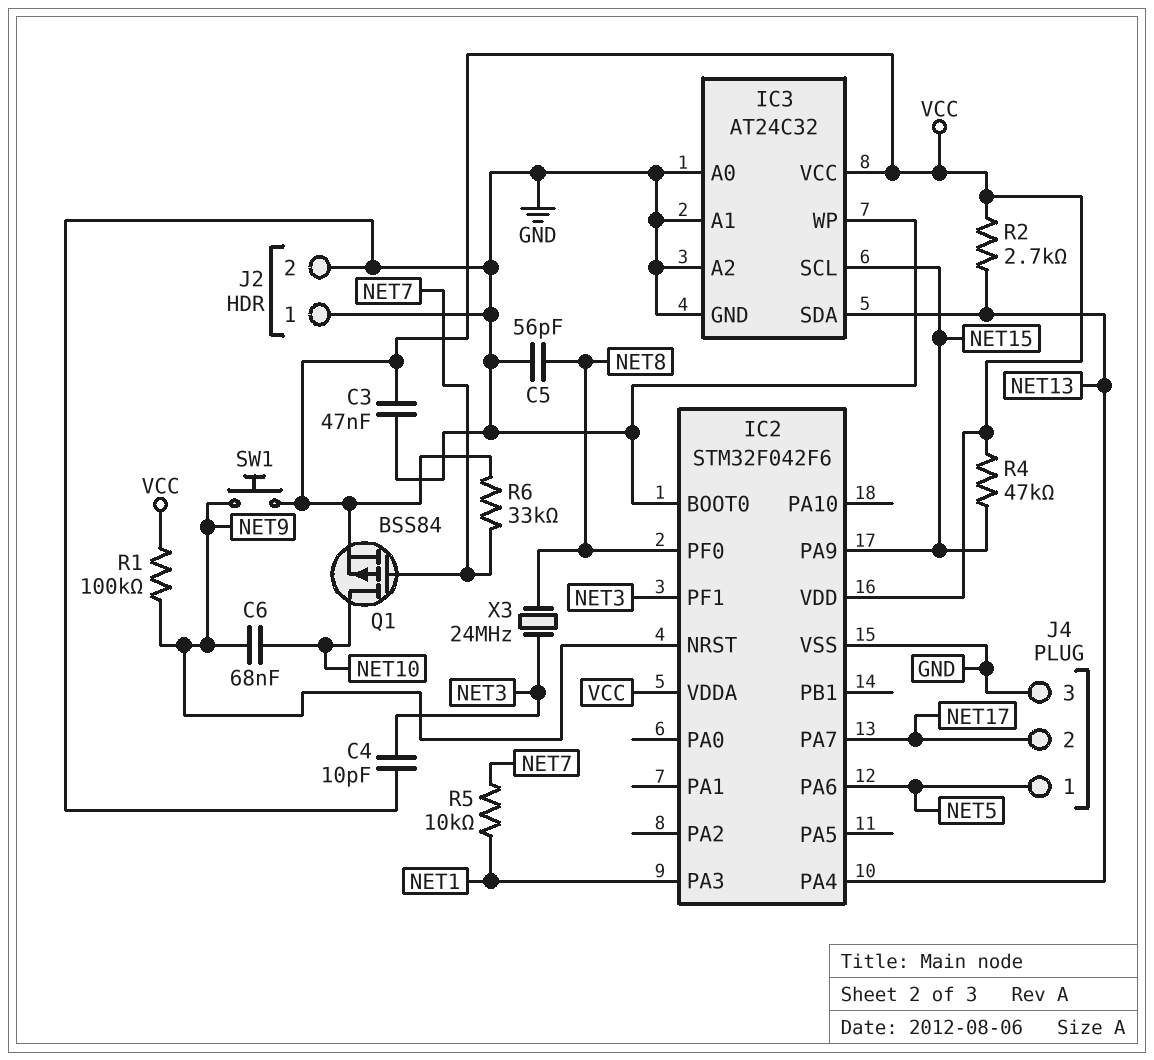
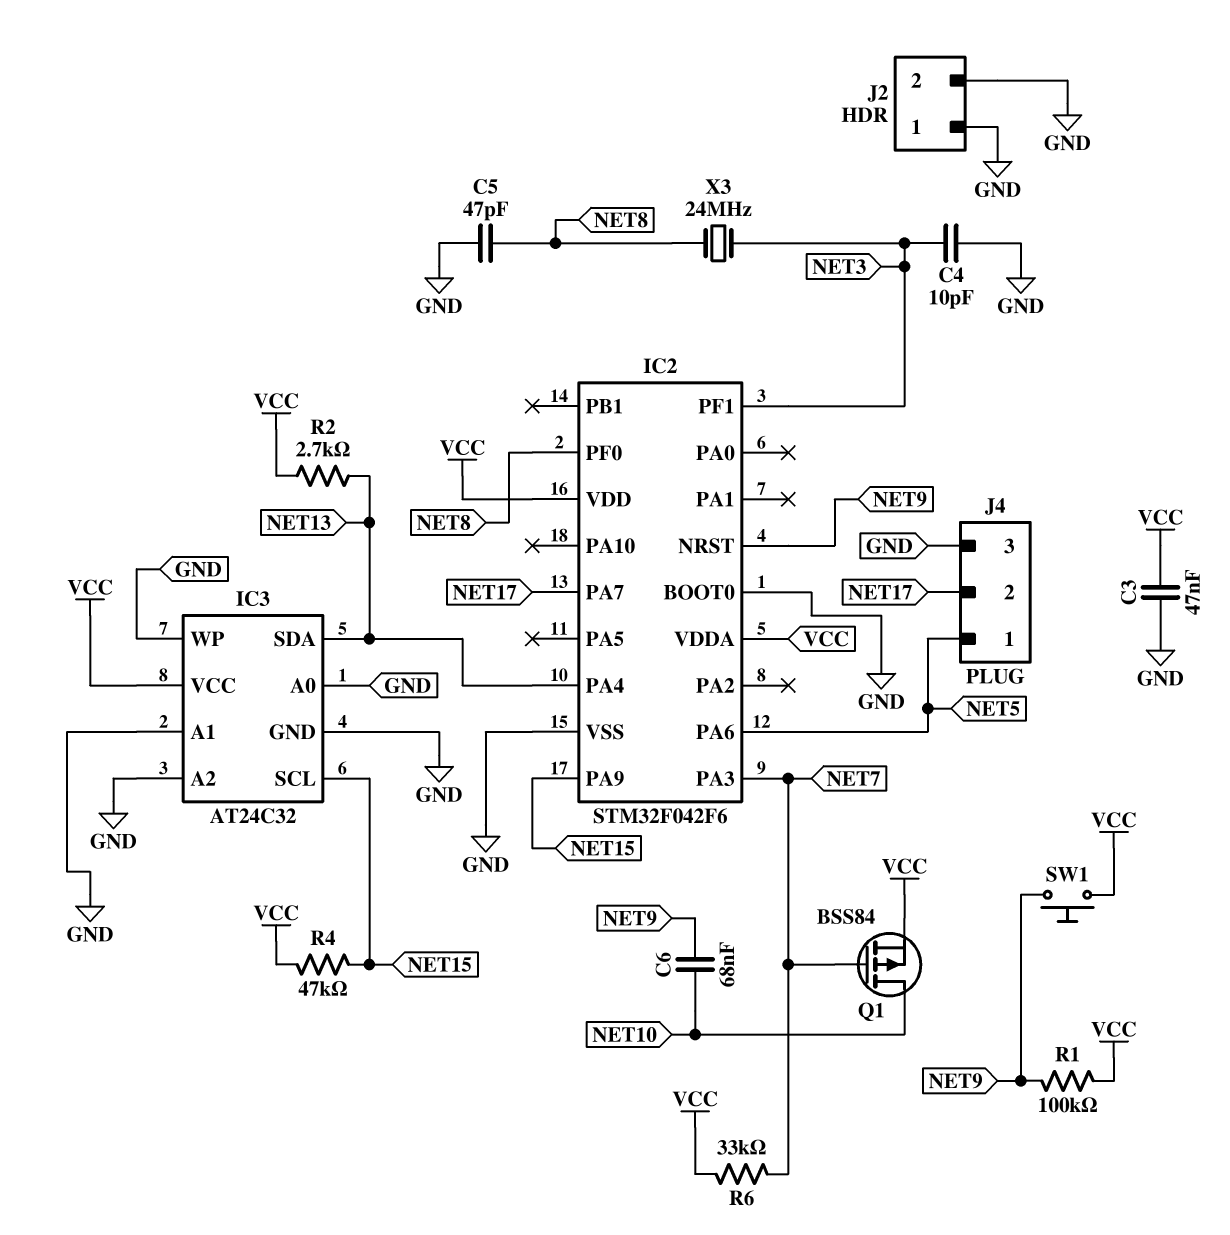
C5: 56pF (GND, NET8) -> 47pF (GND, NET8)
IC2 pin PA3: NET1 -> NET7
R5: 10k (NET1, NET7) -> none

